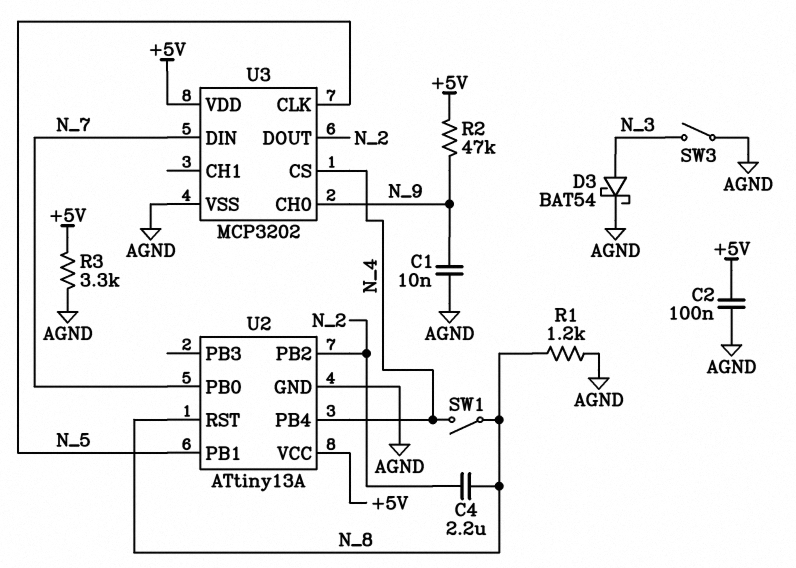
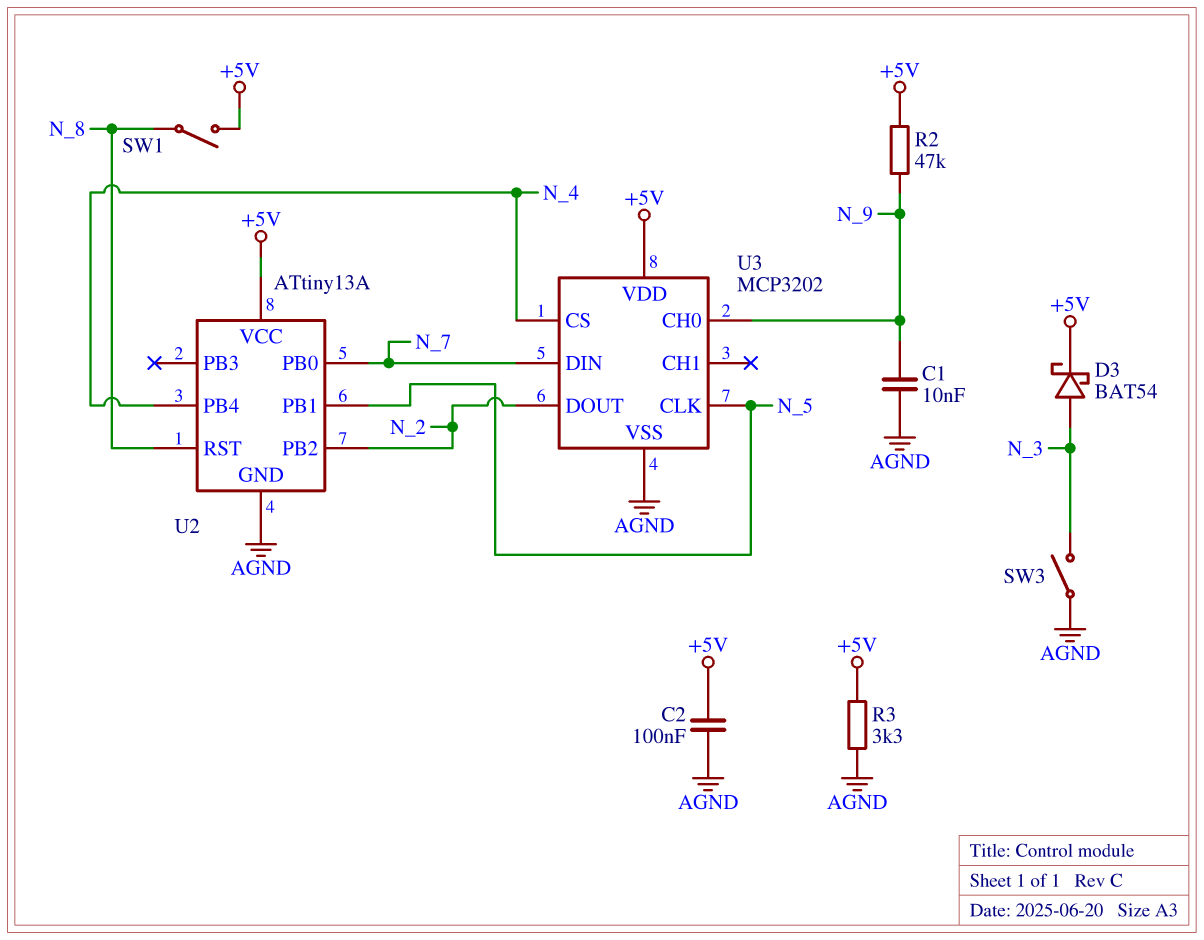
C4: 2.2uF (N_2, N_8) -> none
D3: schottky BAT54 (A N_3, K AGND) -> schottky BAT54 (A N_3, K +5V)
R1: 1.2k (AGND, N_8) -> none
SW1: switch (N_4, N_8) -> switch (+5V, N_8)

